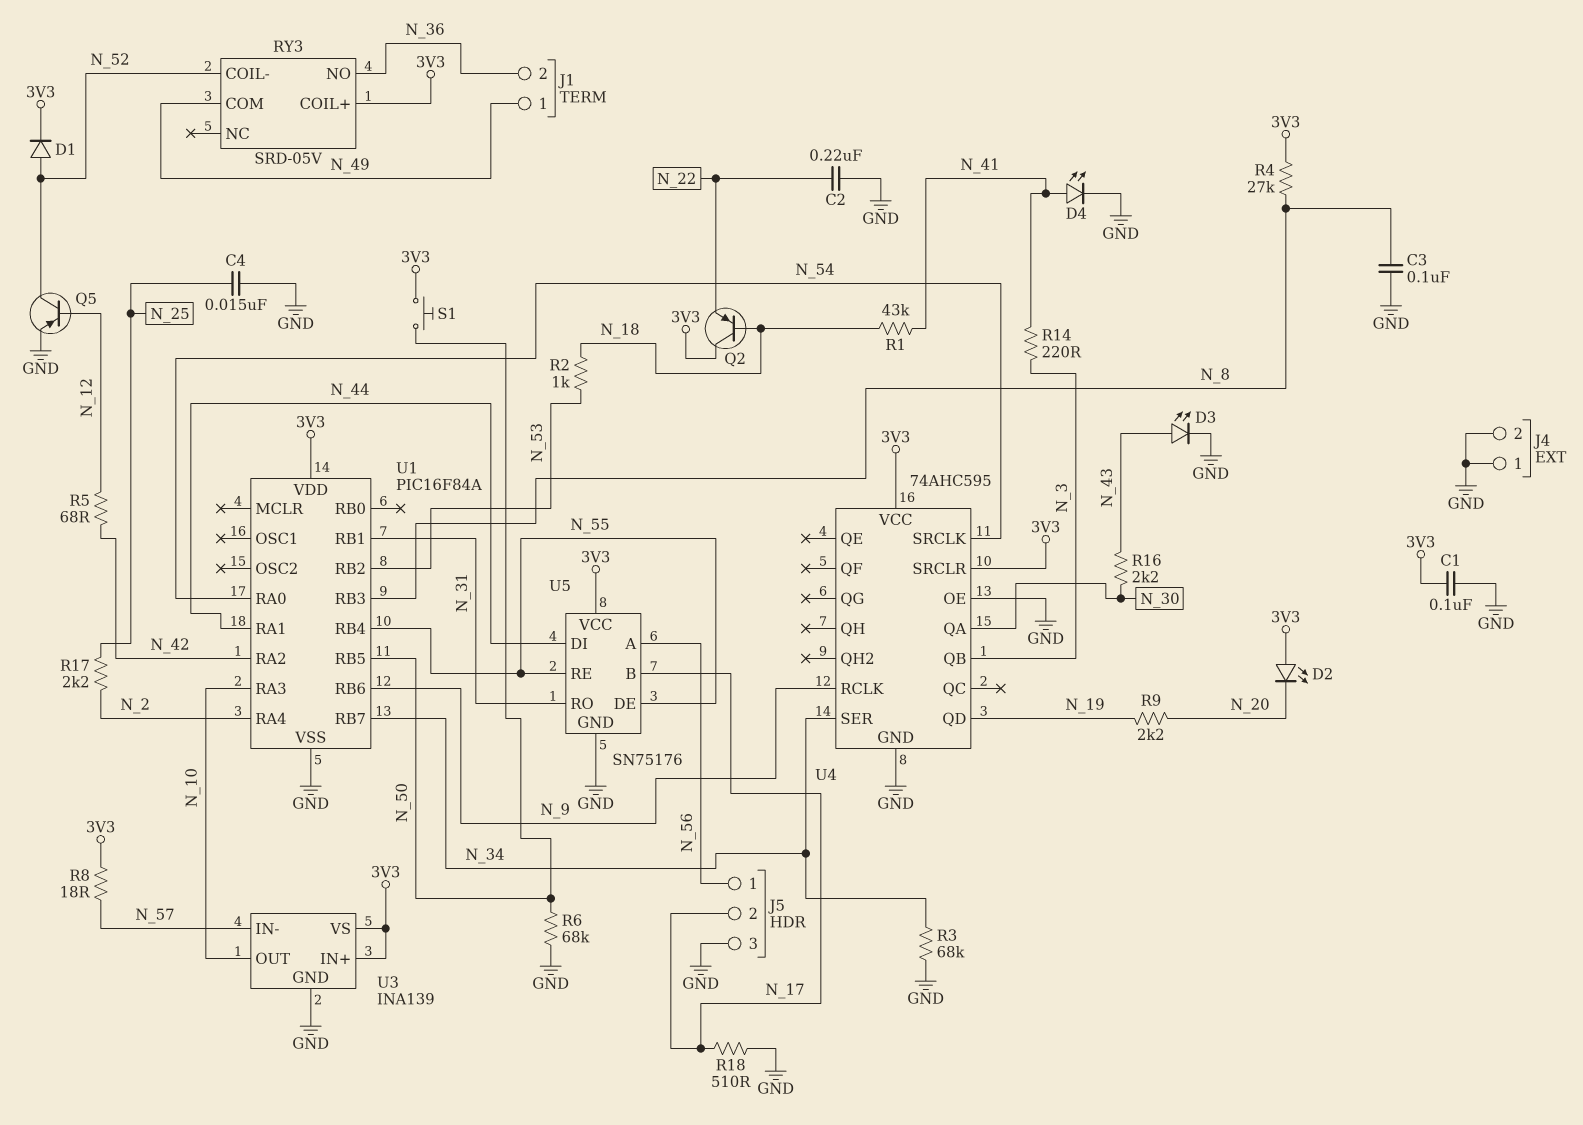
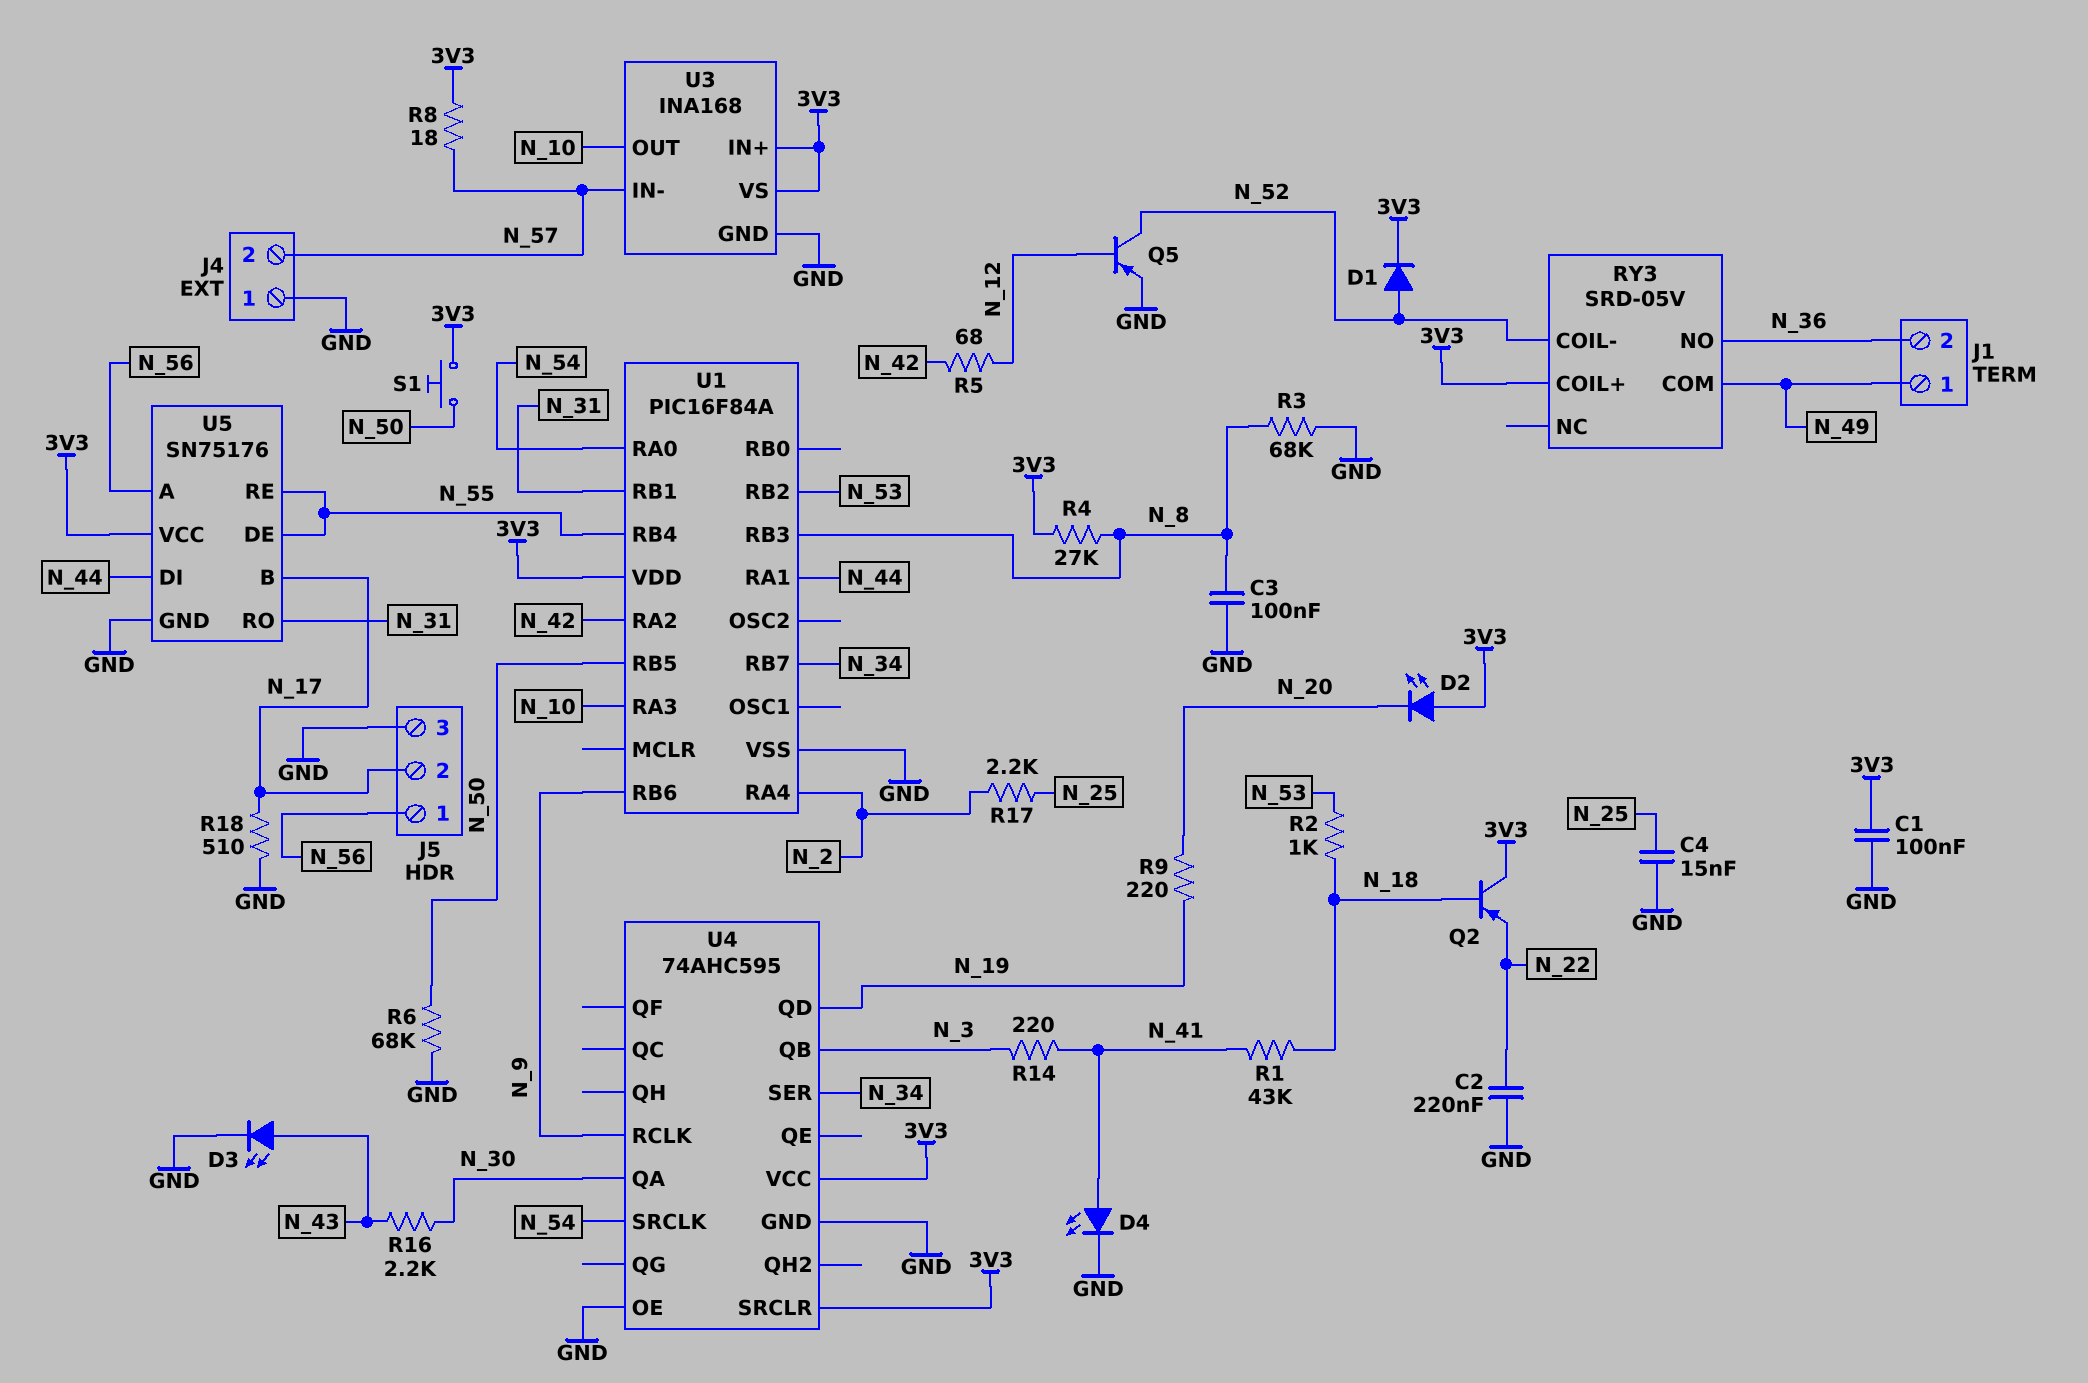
J4 pin 2: GND -> N_57
R3: 68k (GND, N_34) -> 68k (GND, N_8)
R9: 2.2k (N_19, N_20) -> 220 (N_19, N_20)
U3: INA139 -> INA168

